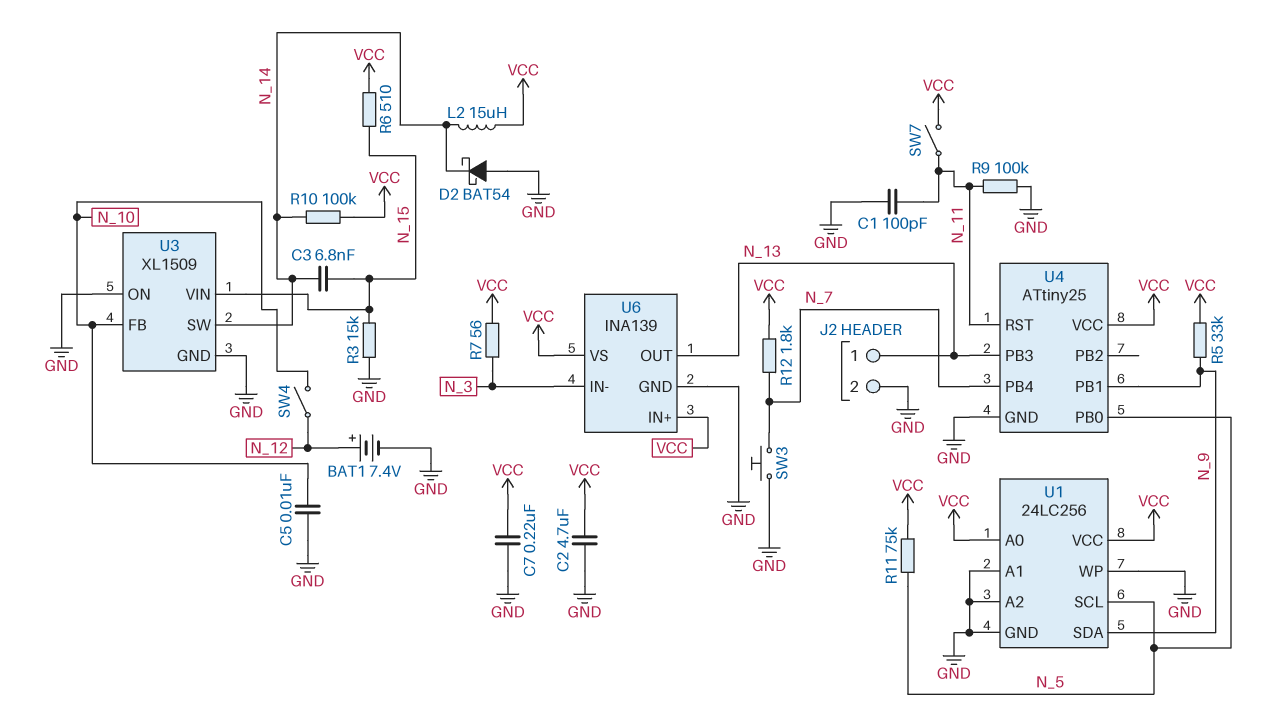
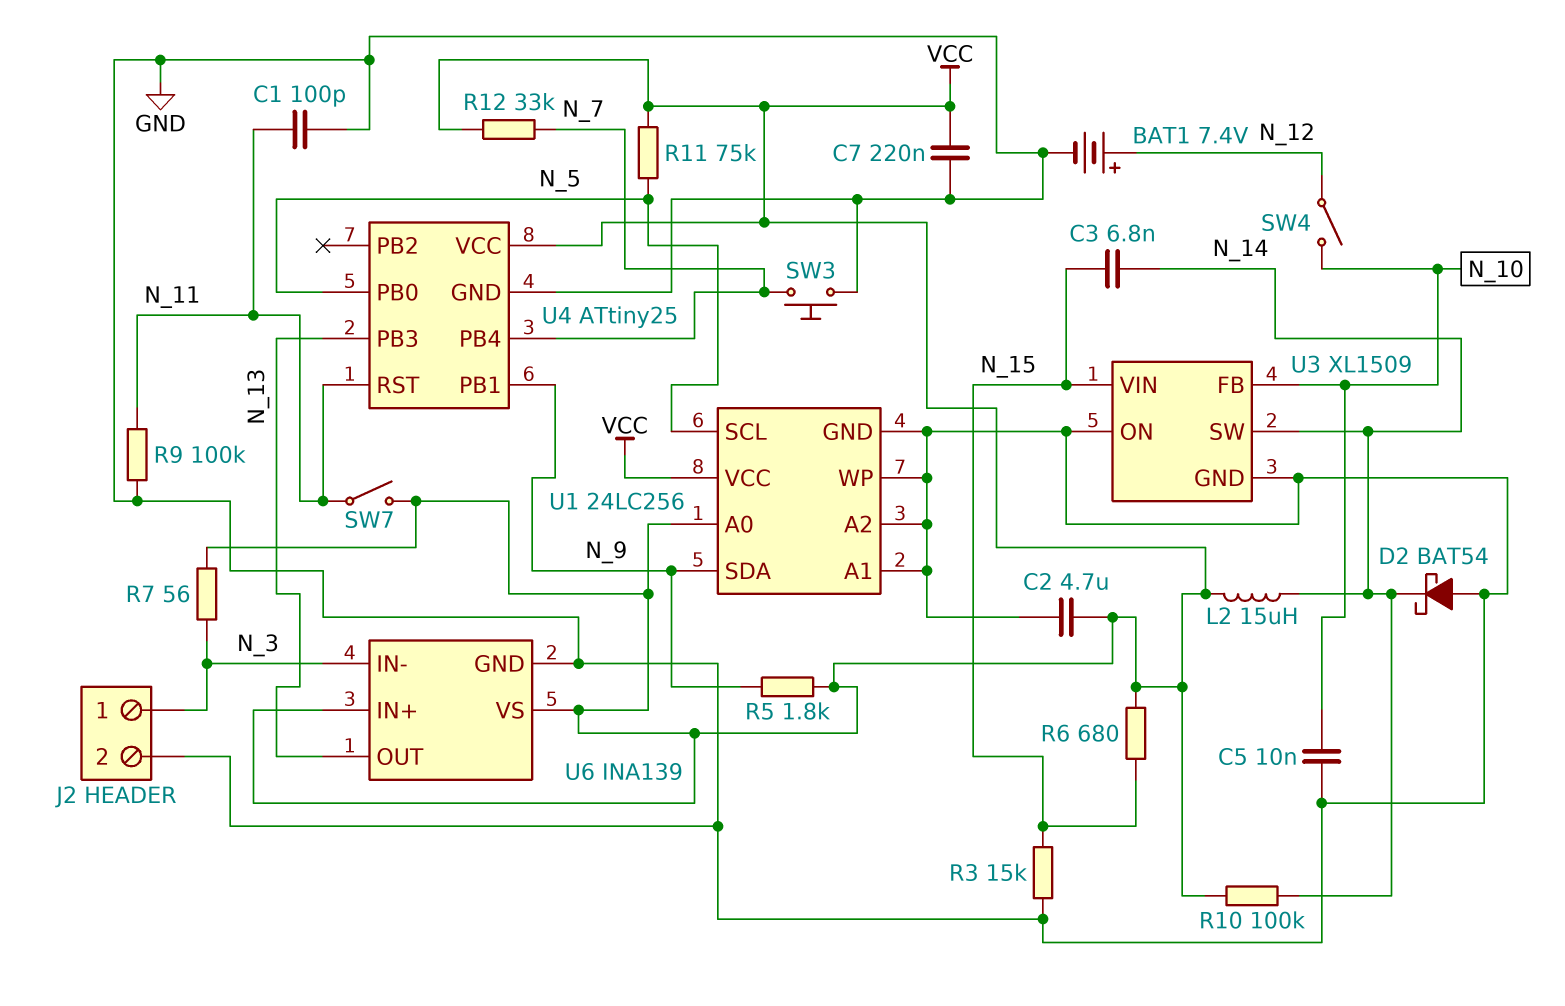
J2 pin 1: N_13 -> N_3
R5: 33k (N_9, VCC) -> 1.8k (N_9, VCC)
R6: 510 (N_15, VCC) -> 680 (N_15, VCC)
R12: 1.8k (N_7, VCC) -> 33k (N_7, VCC)

